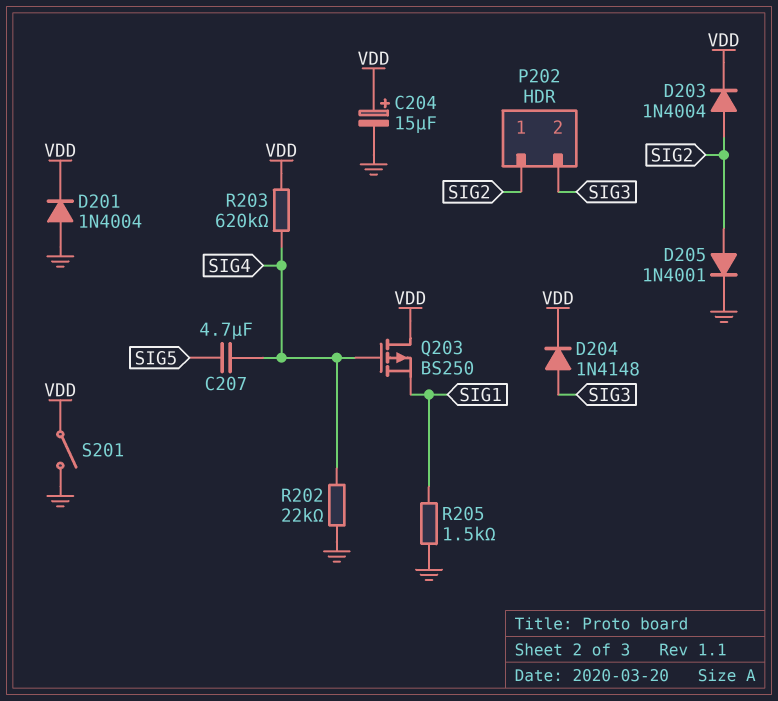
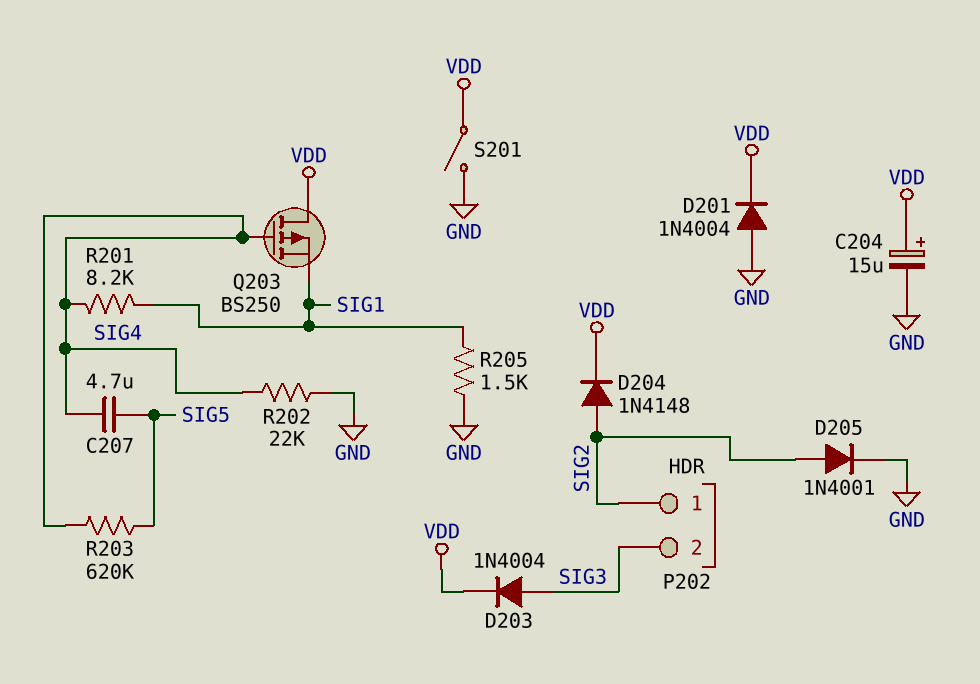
D203: diode 1N4004 (A SIG2, K VDD) -> diode 1N4004 (A SIG3, K VDD)
D204: diode 1N4148 (A SIG3, K VDD) -> diode 1N4148 (A SIG2, K VDD)
R201: none -> 8.2k (SIG1, SIG4)
R203: 620k (SIG4, VDD) -> 620k (SIG4, SIG5)

